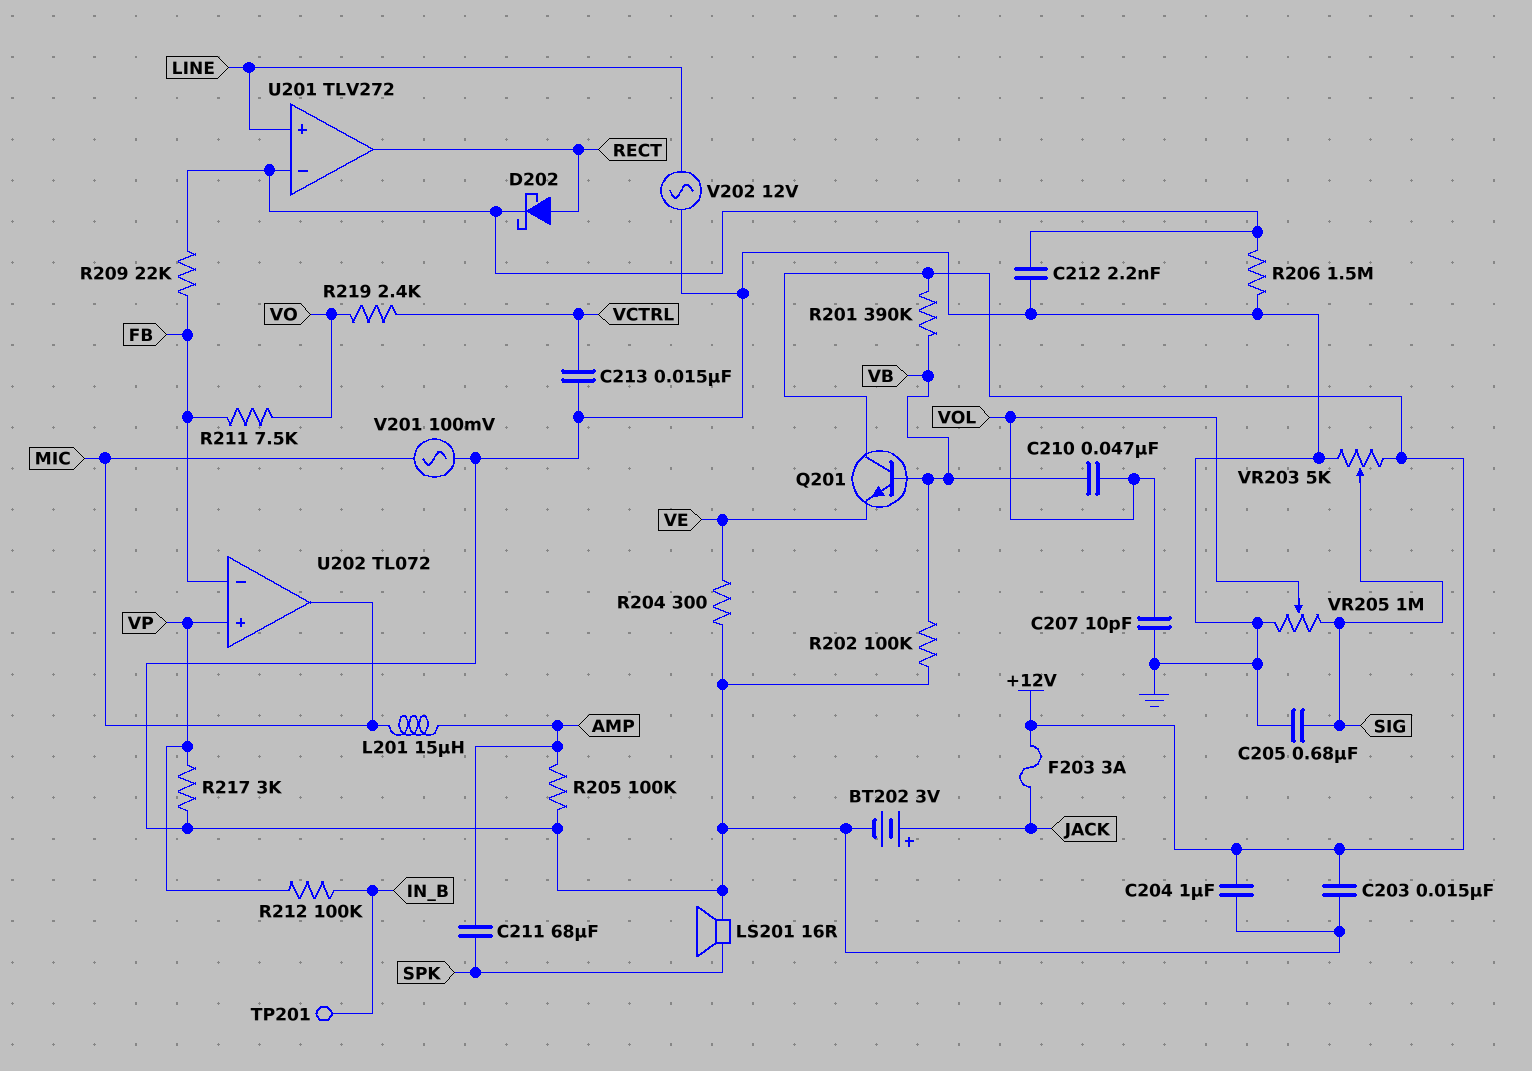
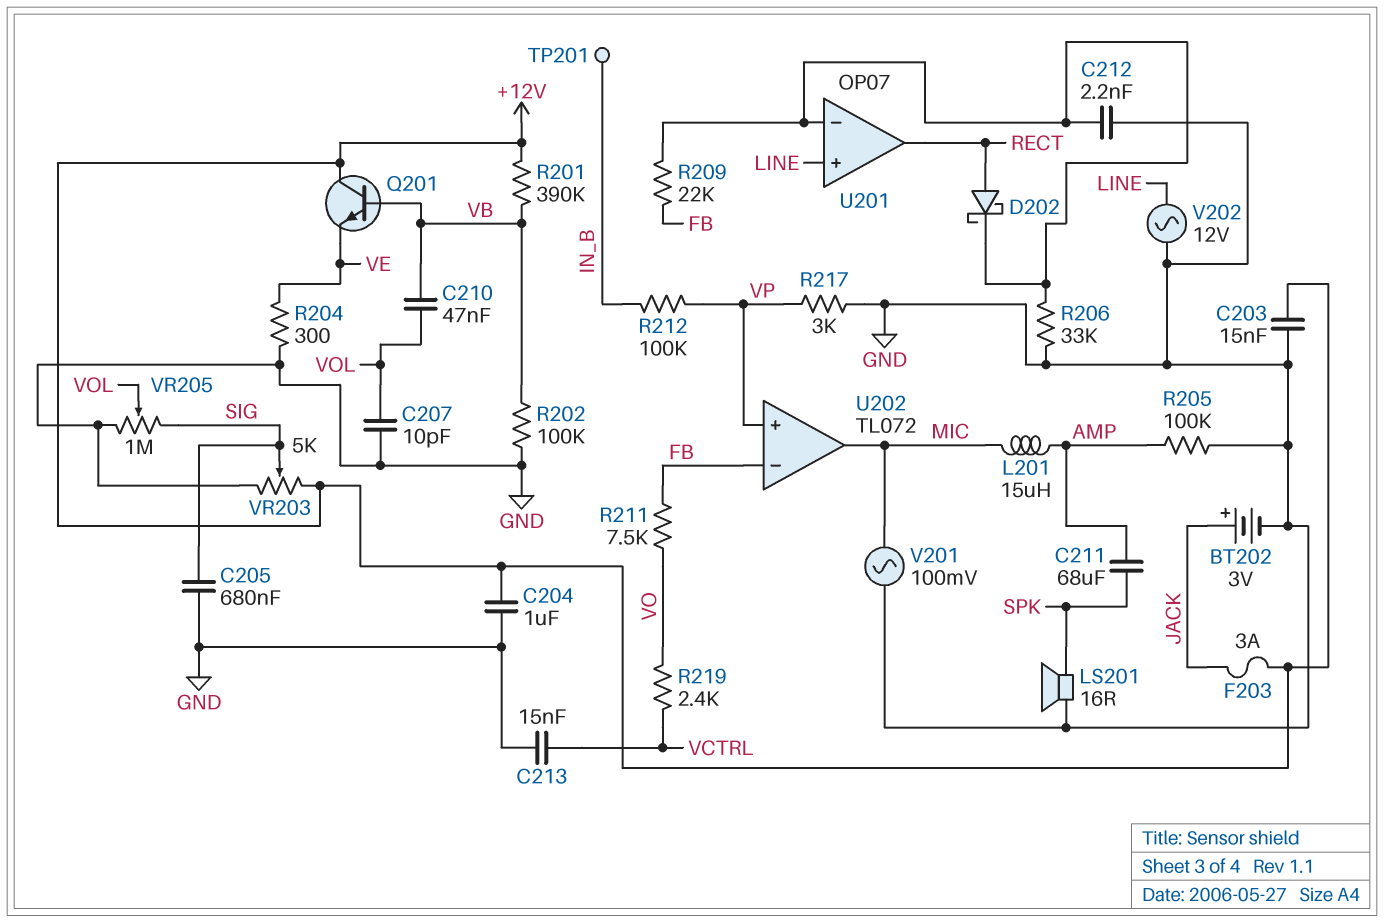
R206: 1.5M (GND, U201/in-) -> 33k (GND, U201/in-)
U201: TLV272 -> OP07

